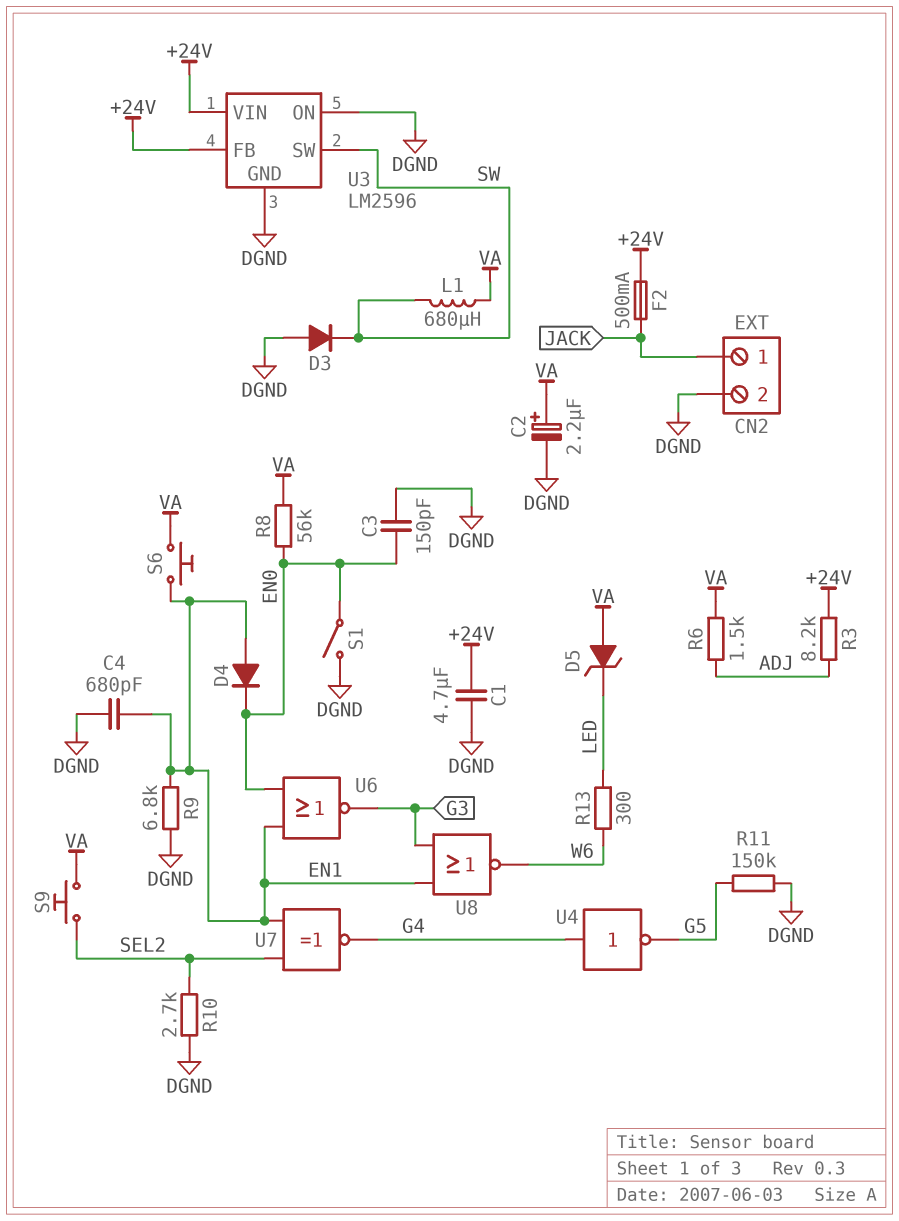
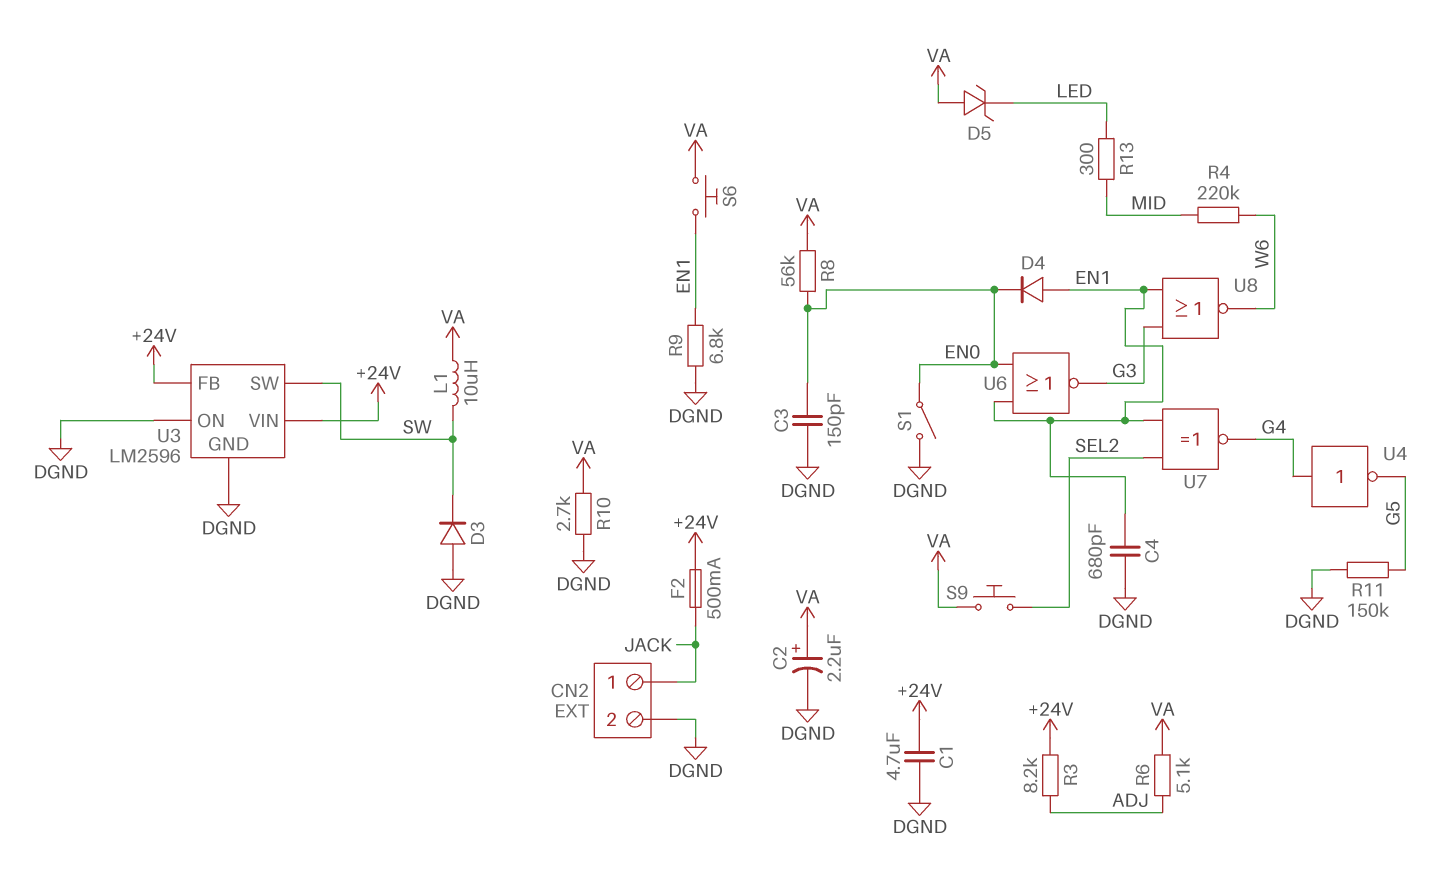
L1: 680uH (SW, VA) -> 10uH (SW, VA)
R4: none -> 220k (MID, W6)
R6: 1.5k (ADJ, VA) -> 5.1k (ADJ, VA)
R10: 2.7k (DGND, SEL2) -> 2.7k (DGND, VA)
R13: 300 (LED, W6) -> 300 (LED, MID)

